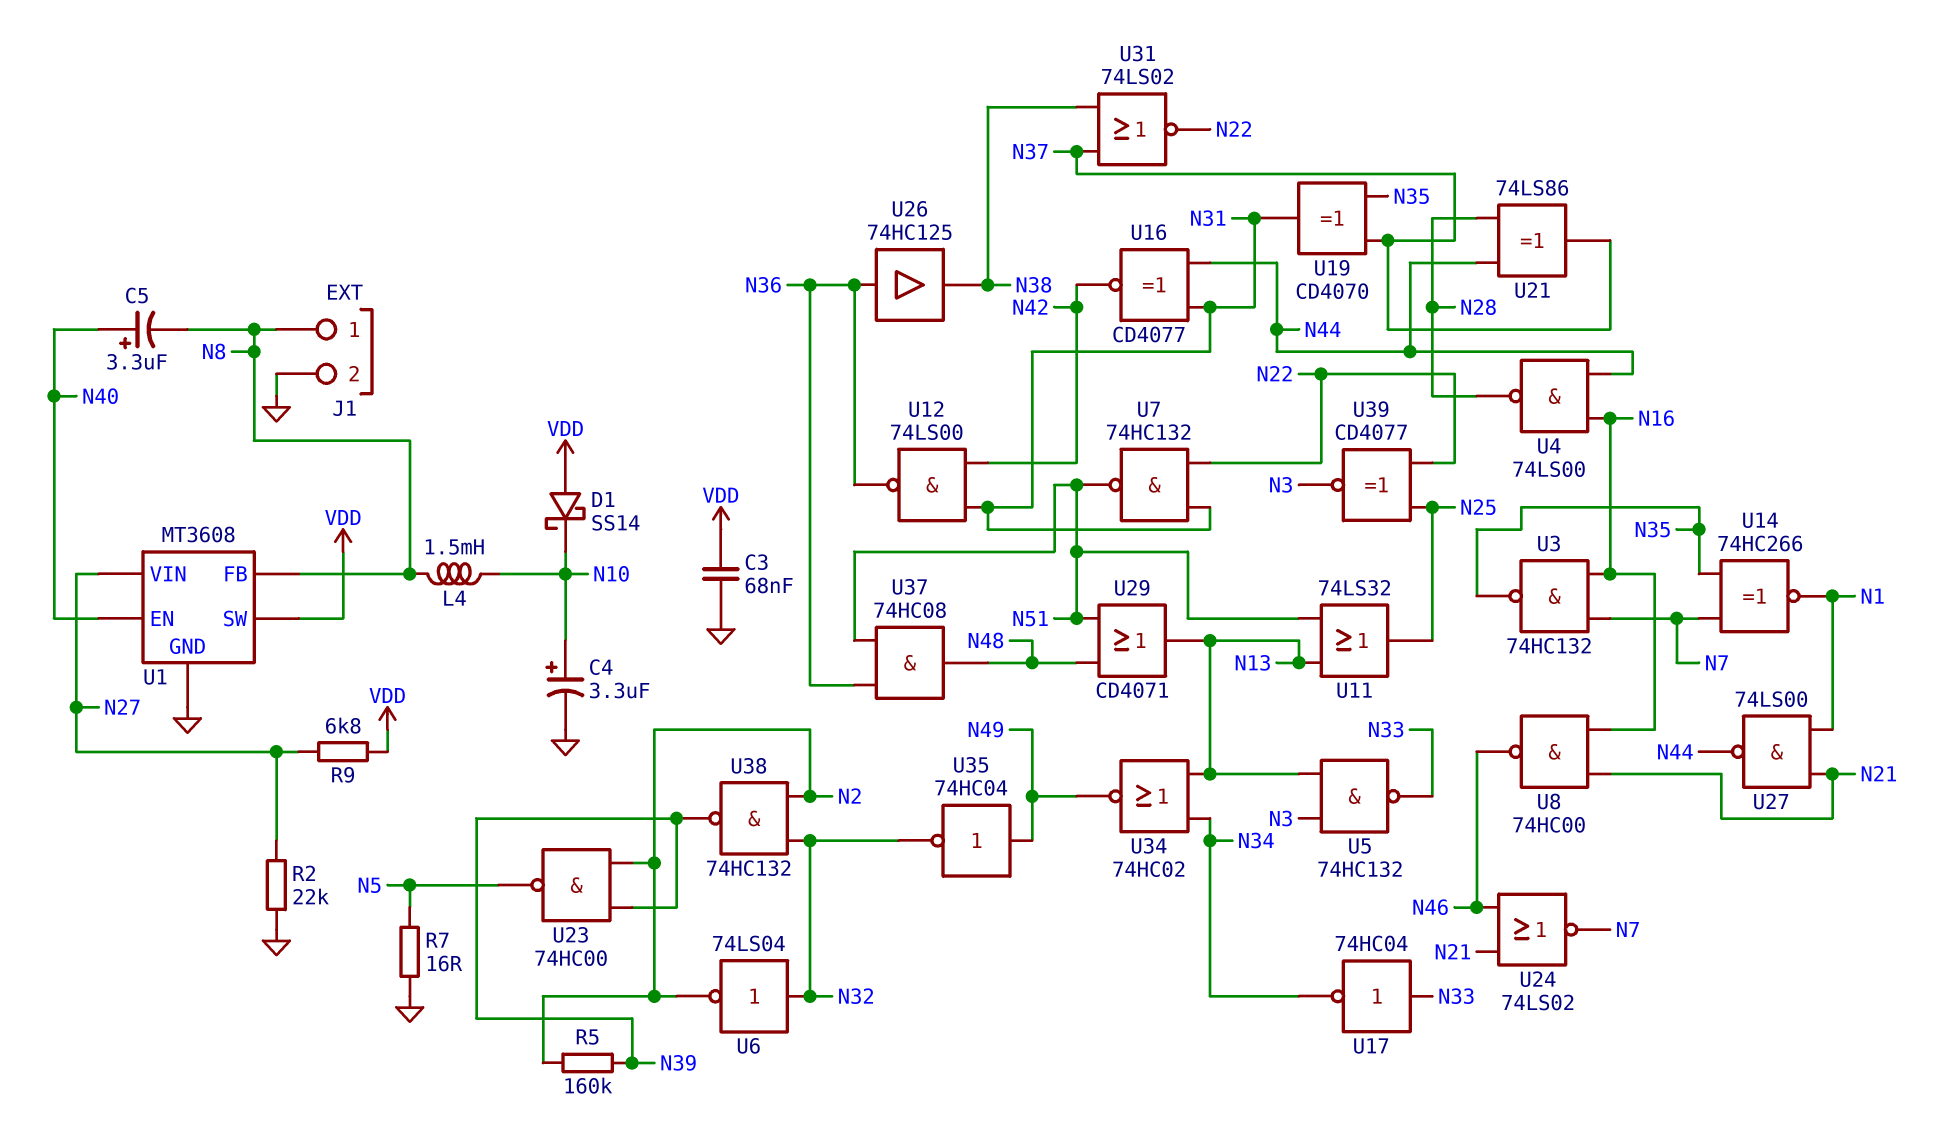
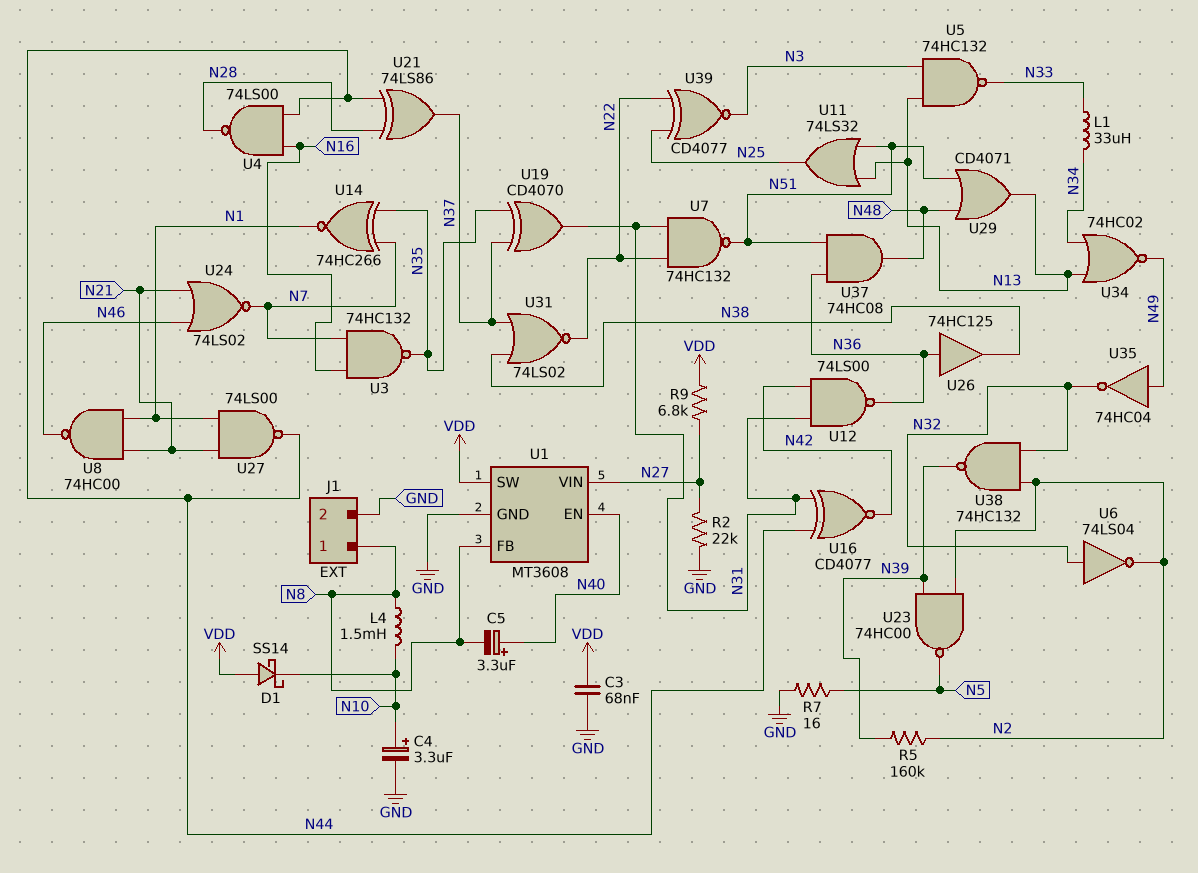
L1: none -> 33uH (N33, N34)
U8: NAND 74HC00 (in N16, in N21, out N46) -> NAND 74HC00 (in N1, in N21, out N46)
U17: NOT 74HC04 (in N33, out N34) -> none

